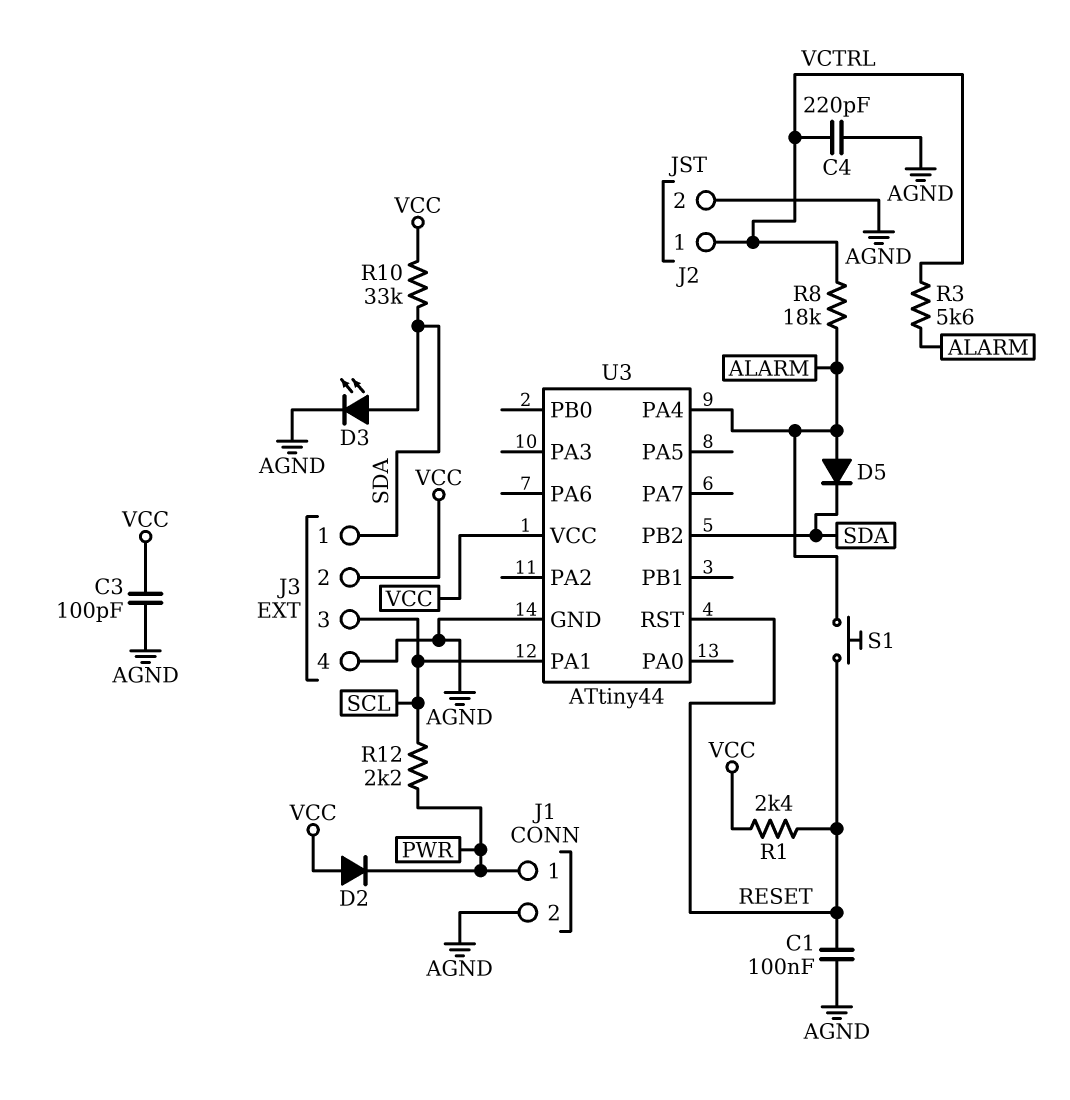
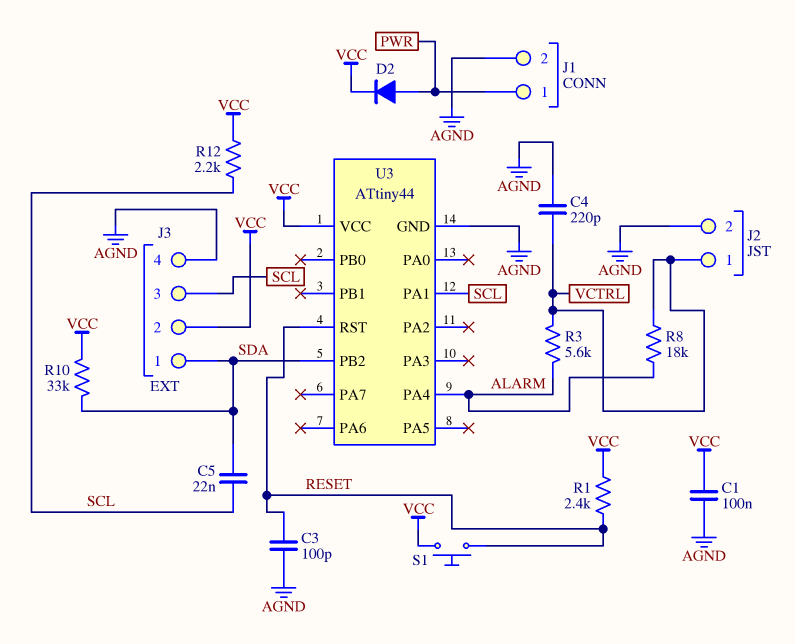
C1: 100nF (AGND, RESET) -> 100nF (AGND, VCC)
C3: 100pF (AGND, VCC) -> 100pF (AGND, RESET)
C5: none -> 22nF (SCL, SDA)
D2: diode (A VCC, K PWR) -> diode (A PWR, K VCC)
D3: LED (A SDA, K AGND) -> none
D5: diode (A ALARM, K SDA) -> none
R12: 2.2k (PWR, SCL) -> 2.2k (SCL, VCC)
S1: button (ALARM, RESET) -> button (RESET, VCC)

